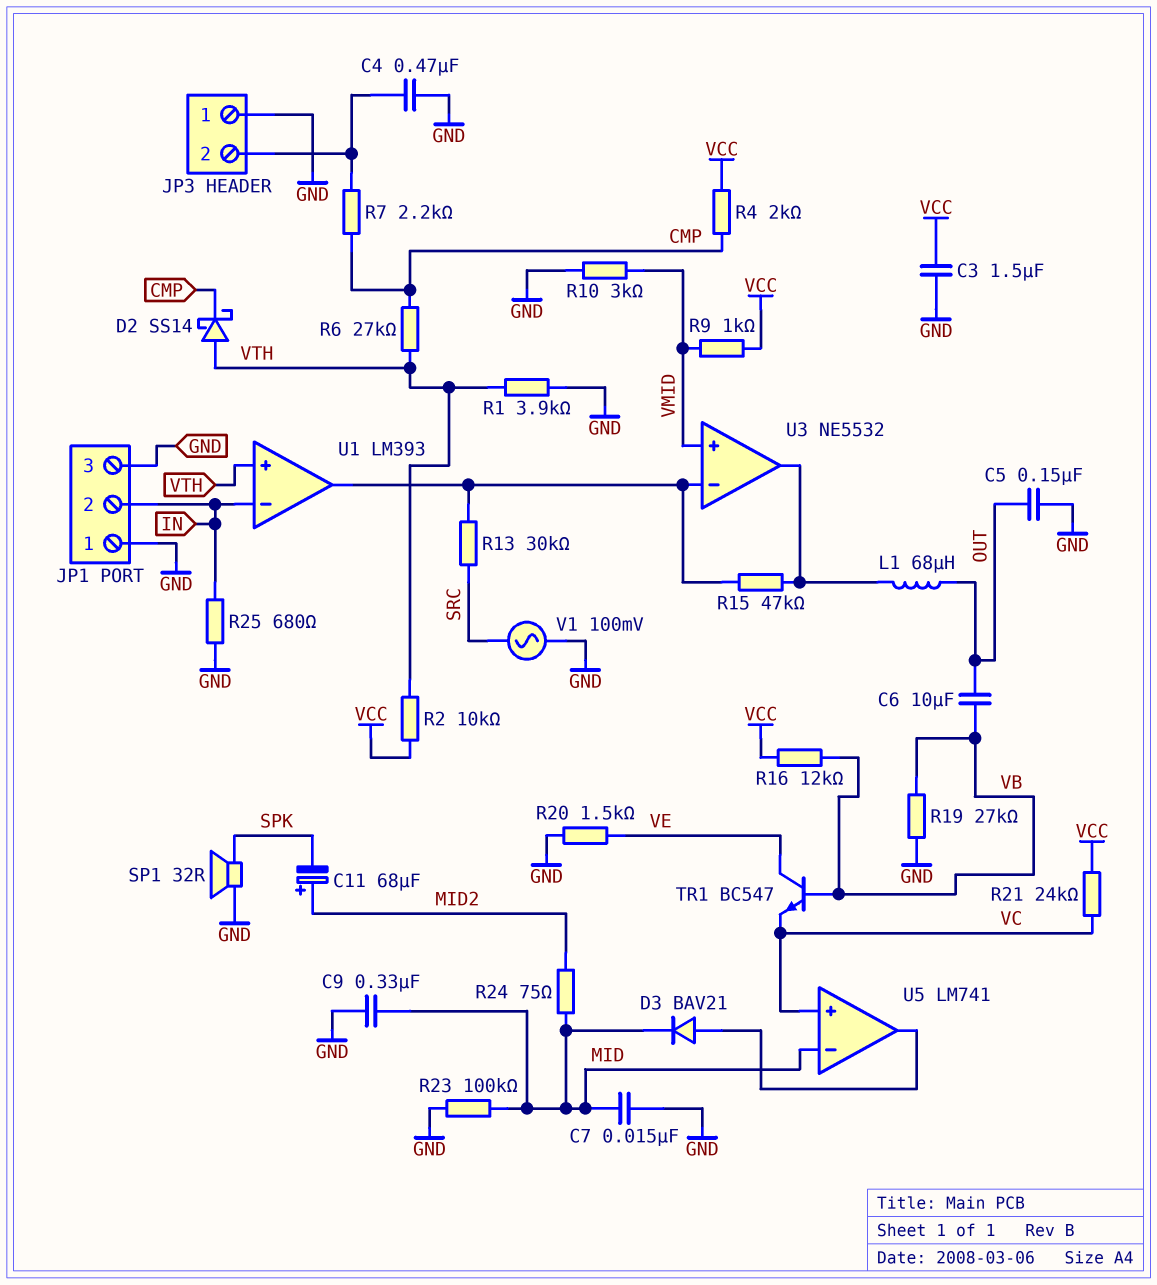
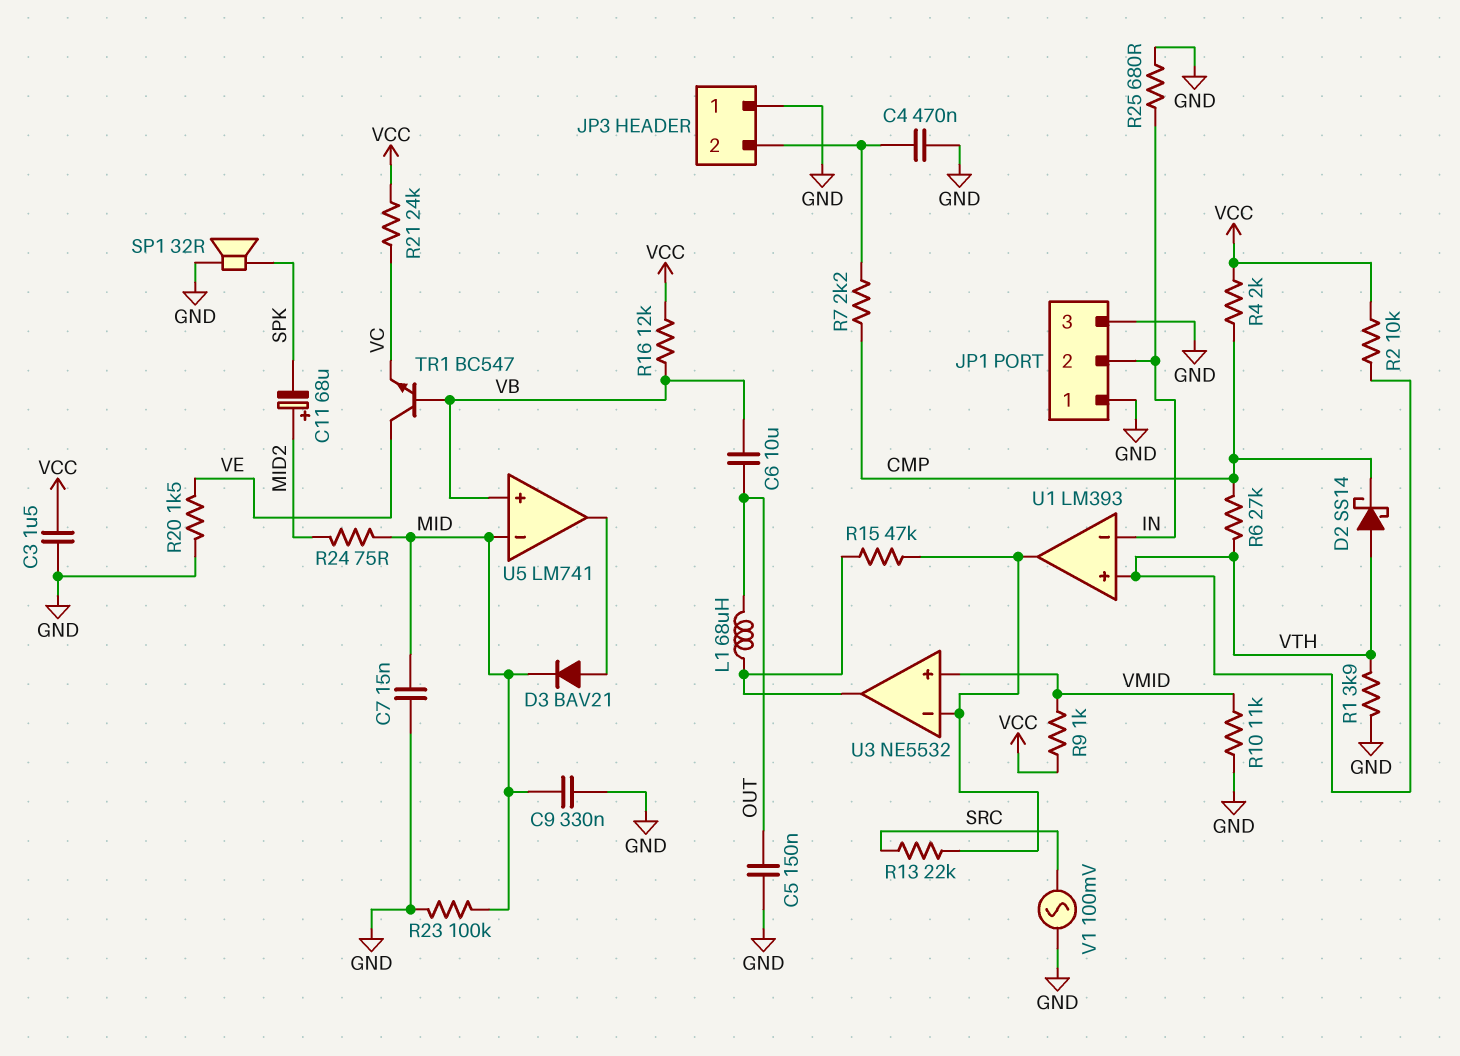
R10: 3k (GND, VMID) -> 11k (GND, VMID)
R13: 30k (SRC, U1/out) -> 22k (SRC, U1/out)
R19: 27k (GND, VB) -> none
U5 pin in+: VC -> VB

